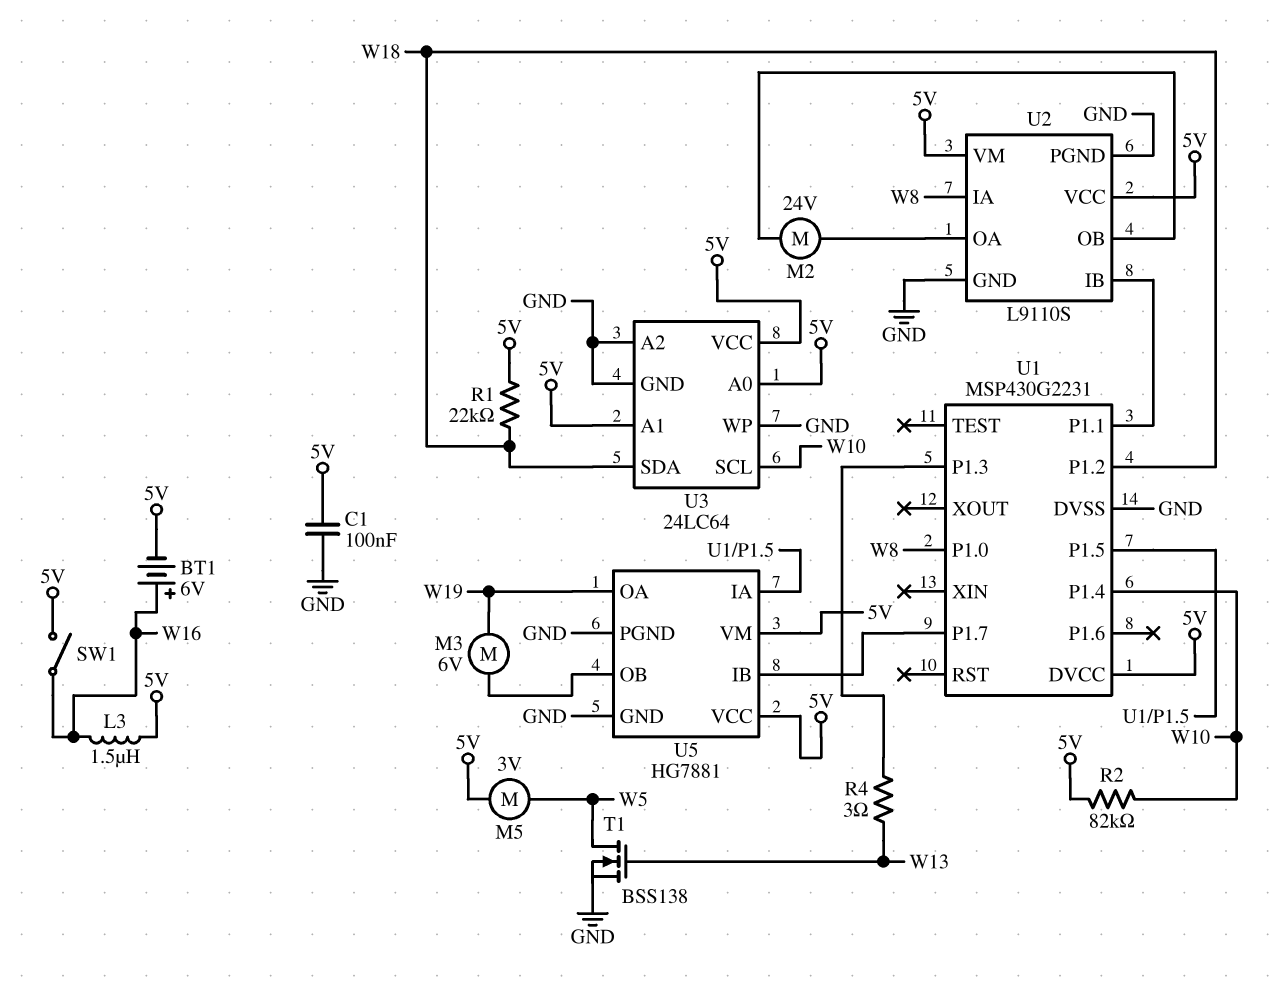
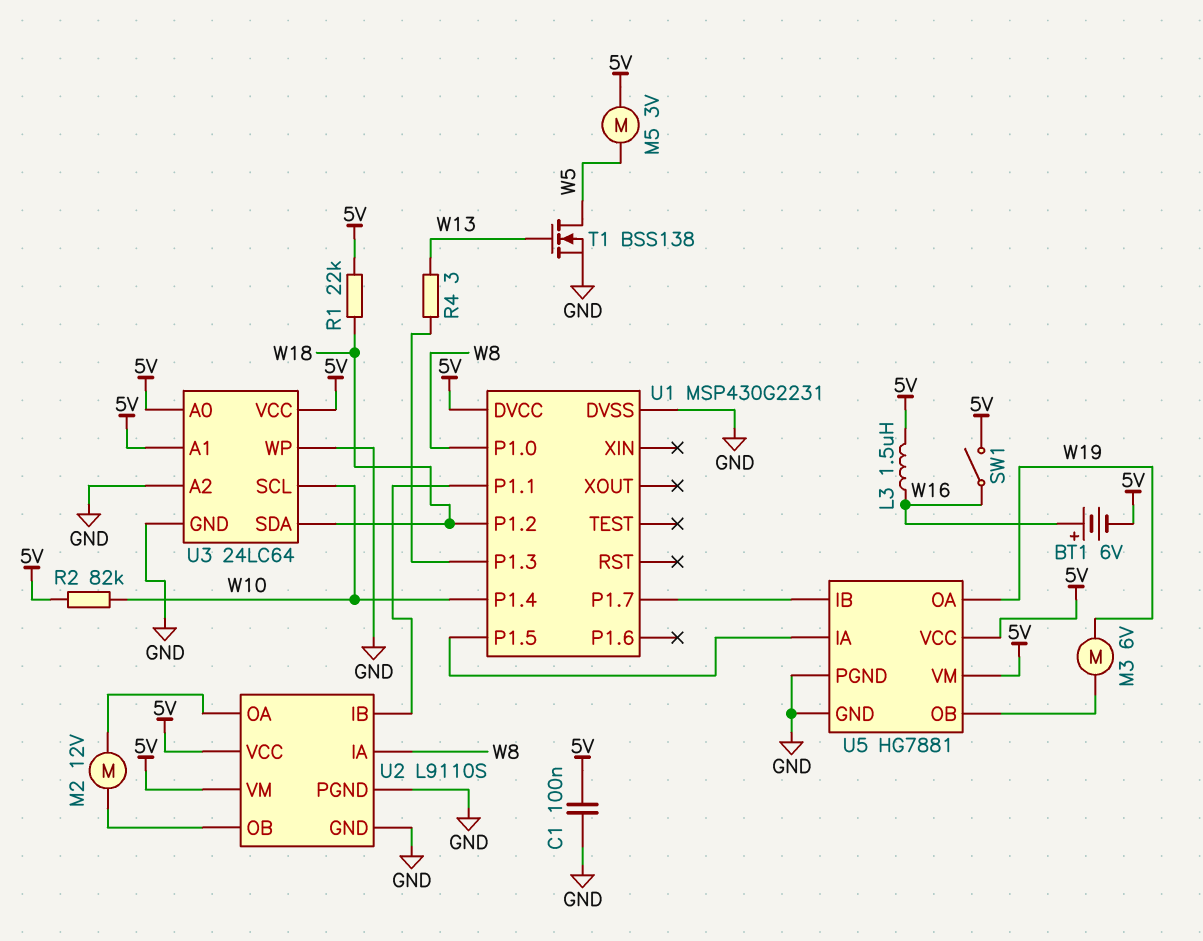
M2: motor 24V (U2/OA, U2/OB) -> motor 12V (U2/OA, U2/OB)

